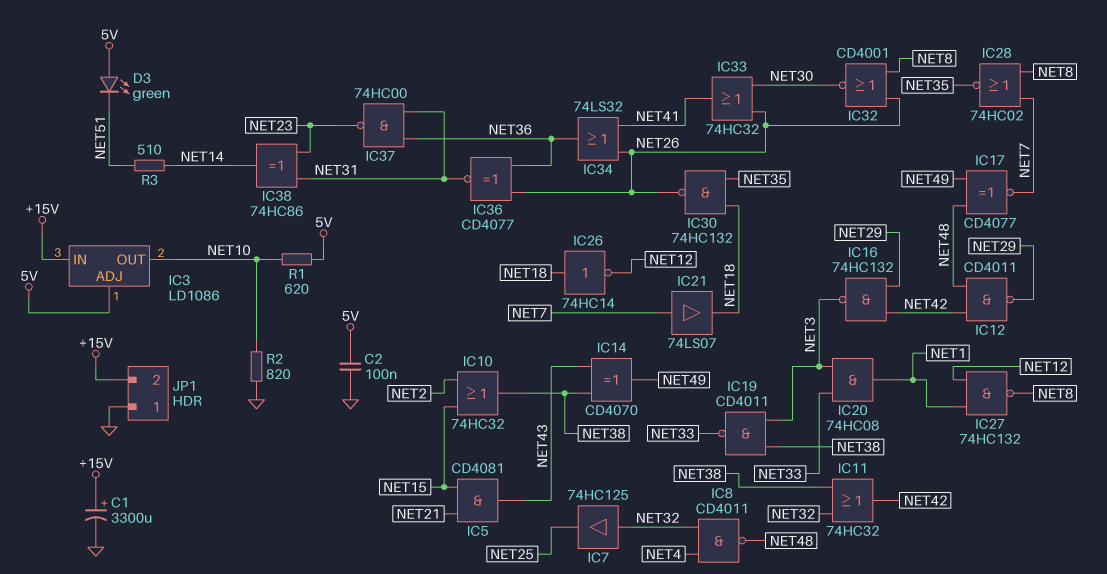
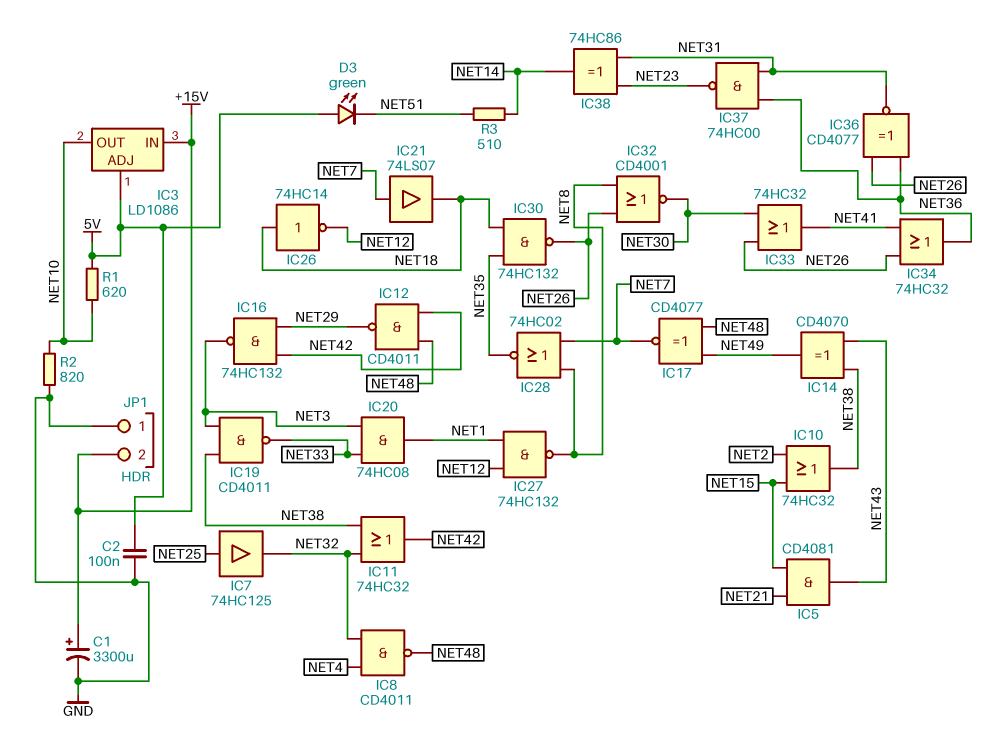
IC7: buffer 74HC125 (in NET32, out NET25) -> buffer 74HC125 (in NET25, out NET32)
IC34: OR 74LS32 (in NET26, in NET41, out NET36) -> OR 74HC32 (in NET26, in NET41, out NET36)

